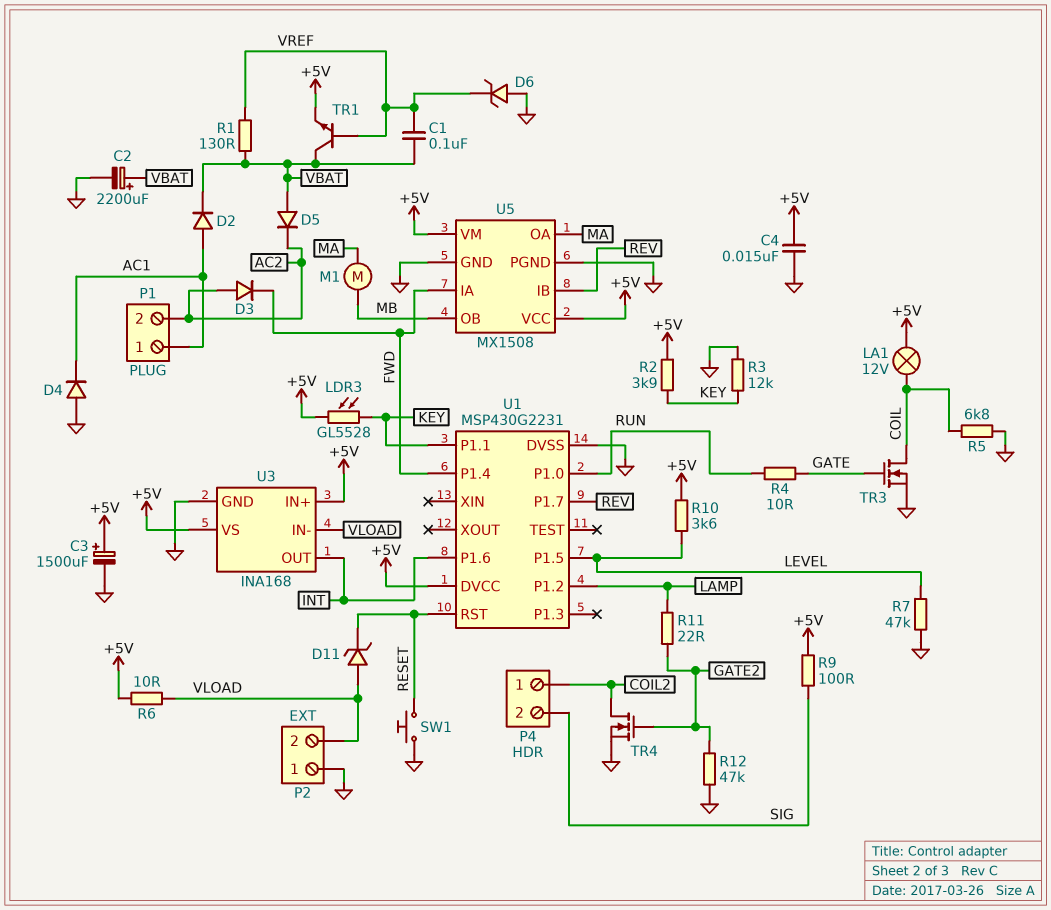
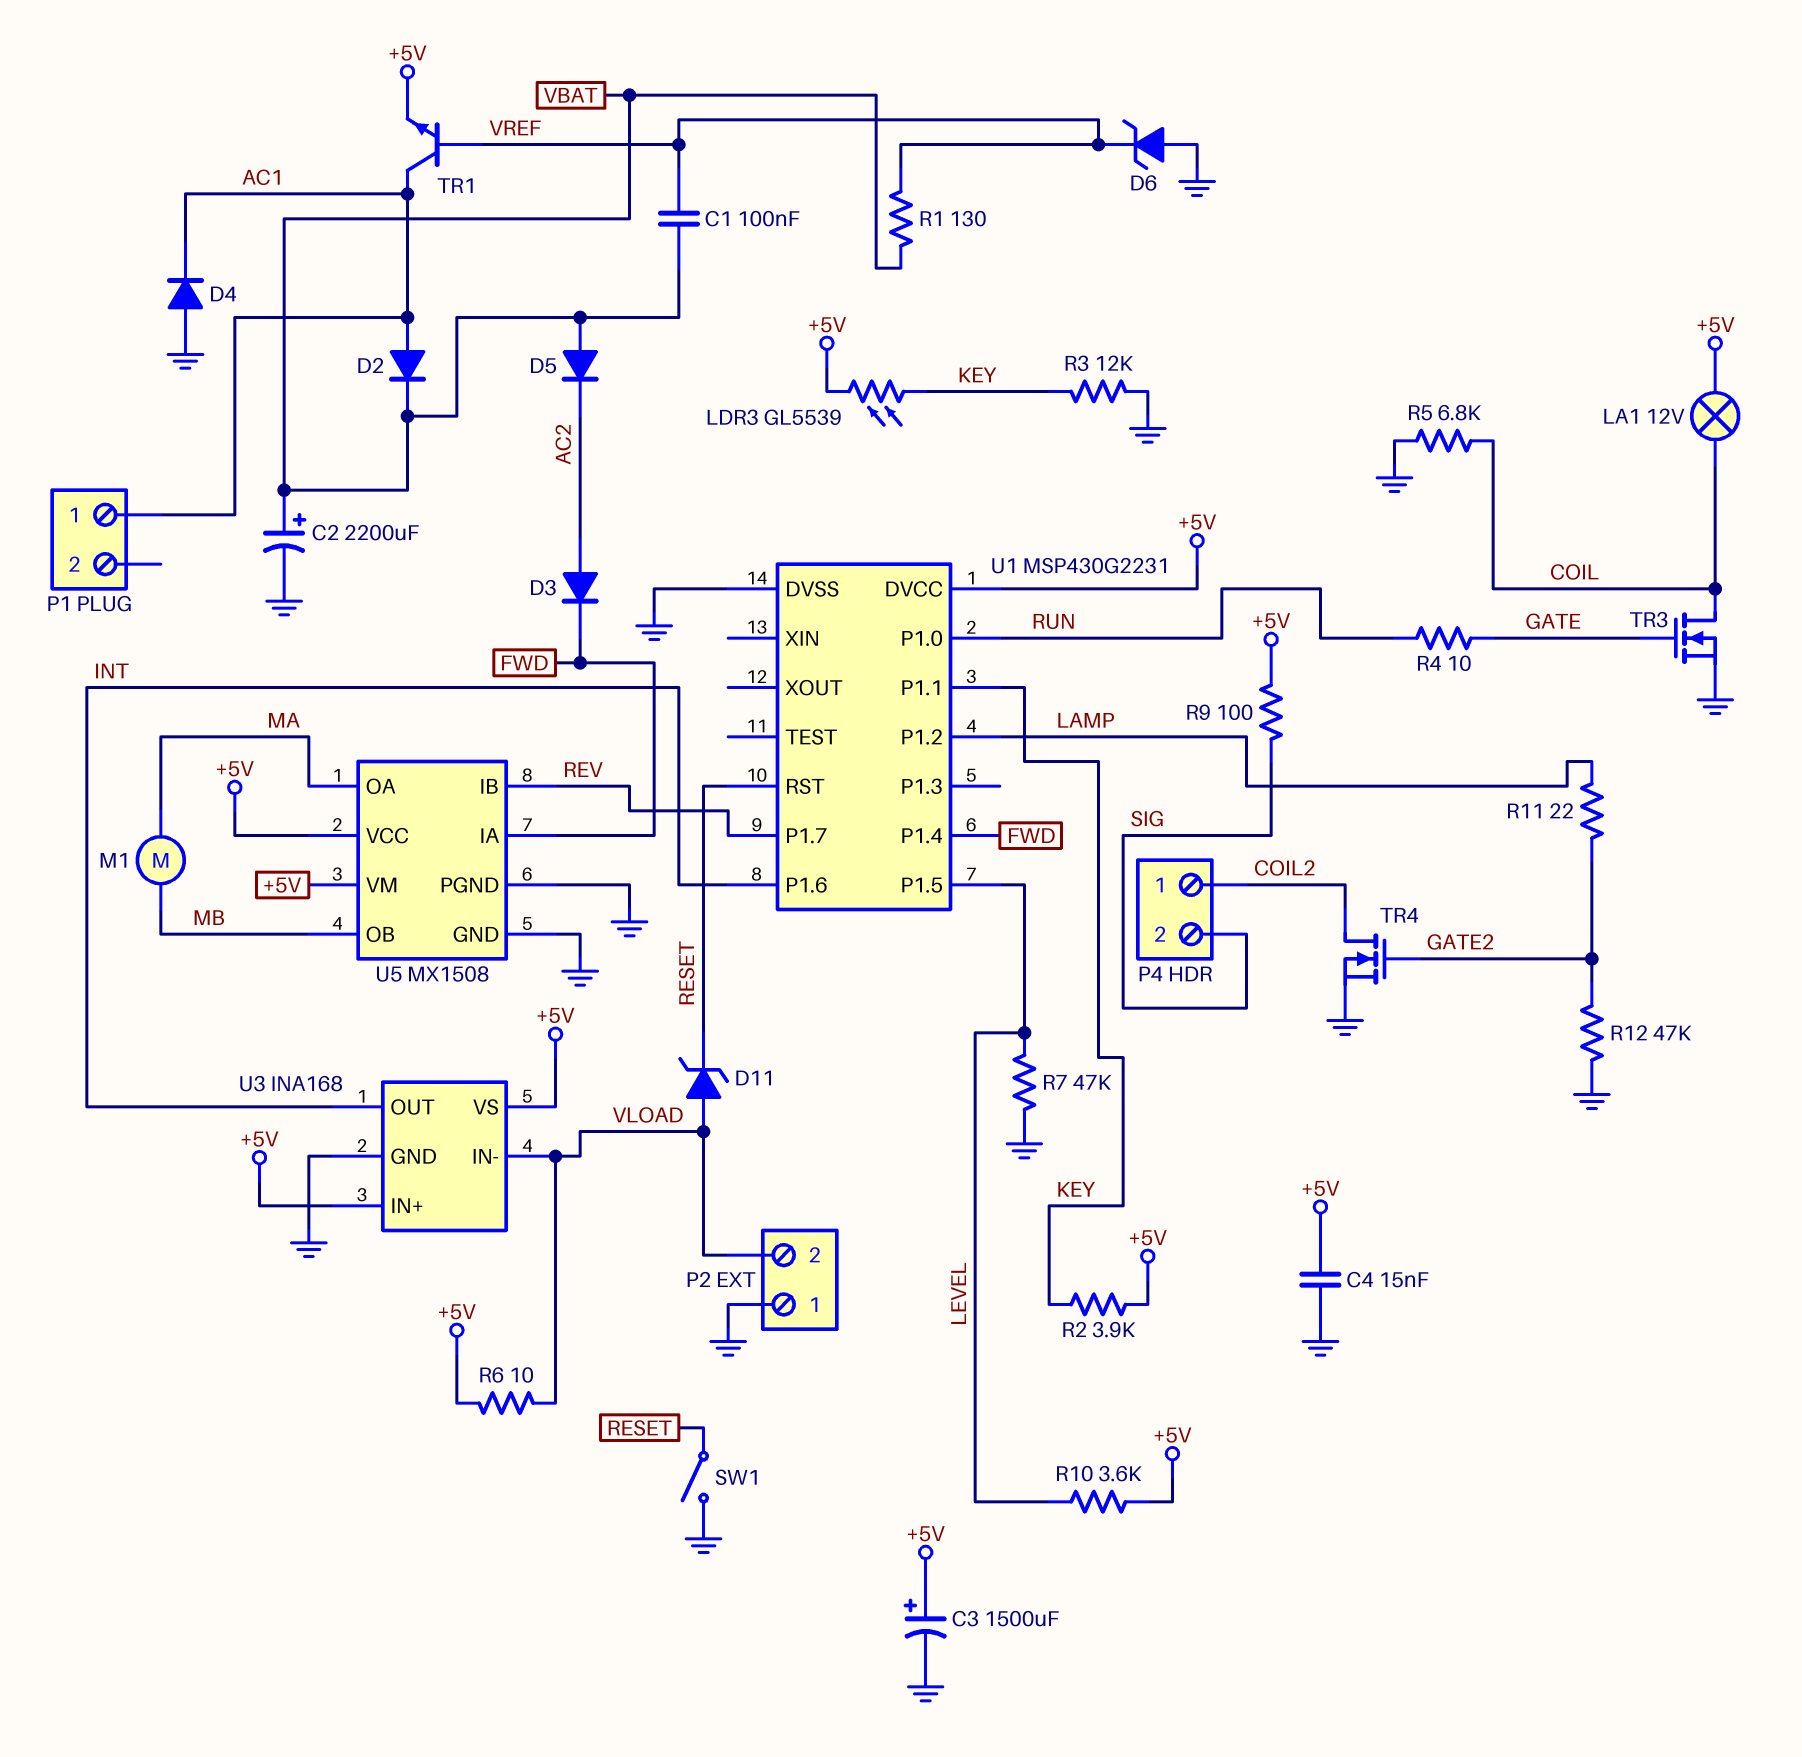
LDR3: GL5528 (+5V, KEY) -> GL5539 (+5V, KEY)
P1 pin 2: AC2 -> none
SW1: button (GND, RESET) -> switch (GND, RESET)
TR1: NPN (B VREF, C VBAT, E +5V) -> NPN (B VREF, C AC1, E +5V)

